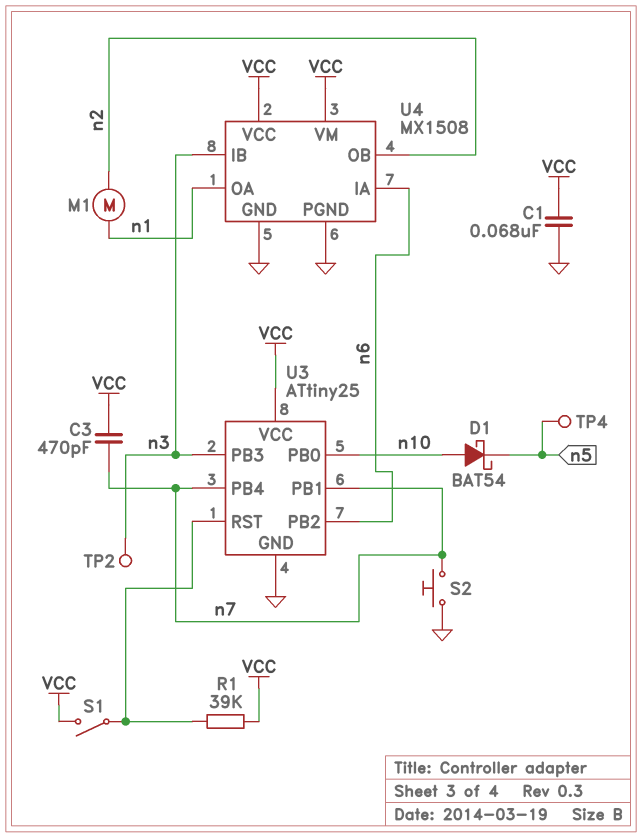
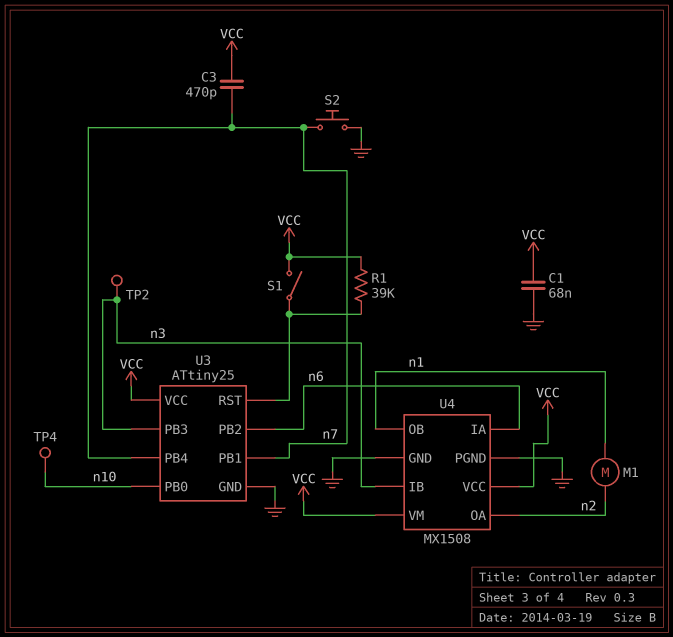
D1: schottky BAT54 (A n10, K n5) -> none
TP4: test point (n5) -> test point (n10)
U4 pin OA: n1 -> n2
U4 pin OB: n2 -> n1

